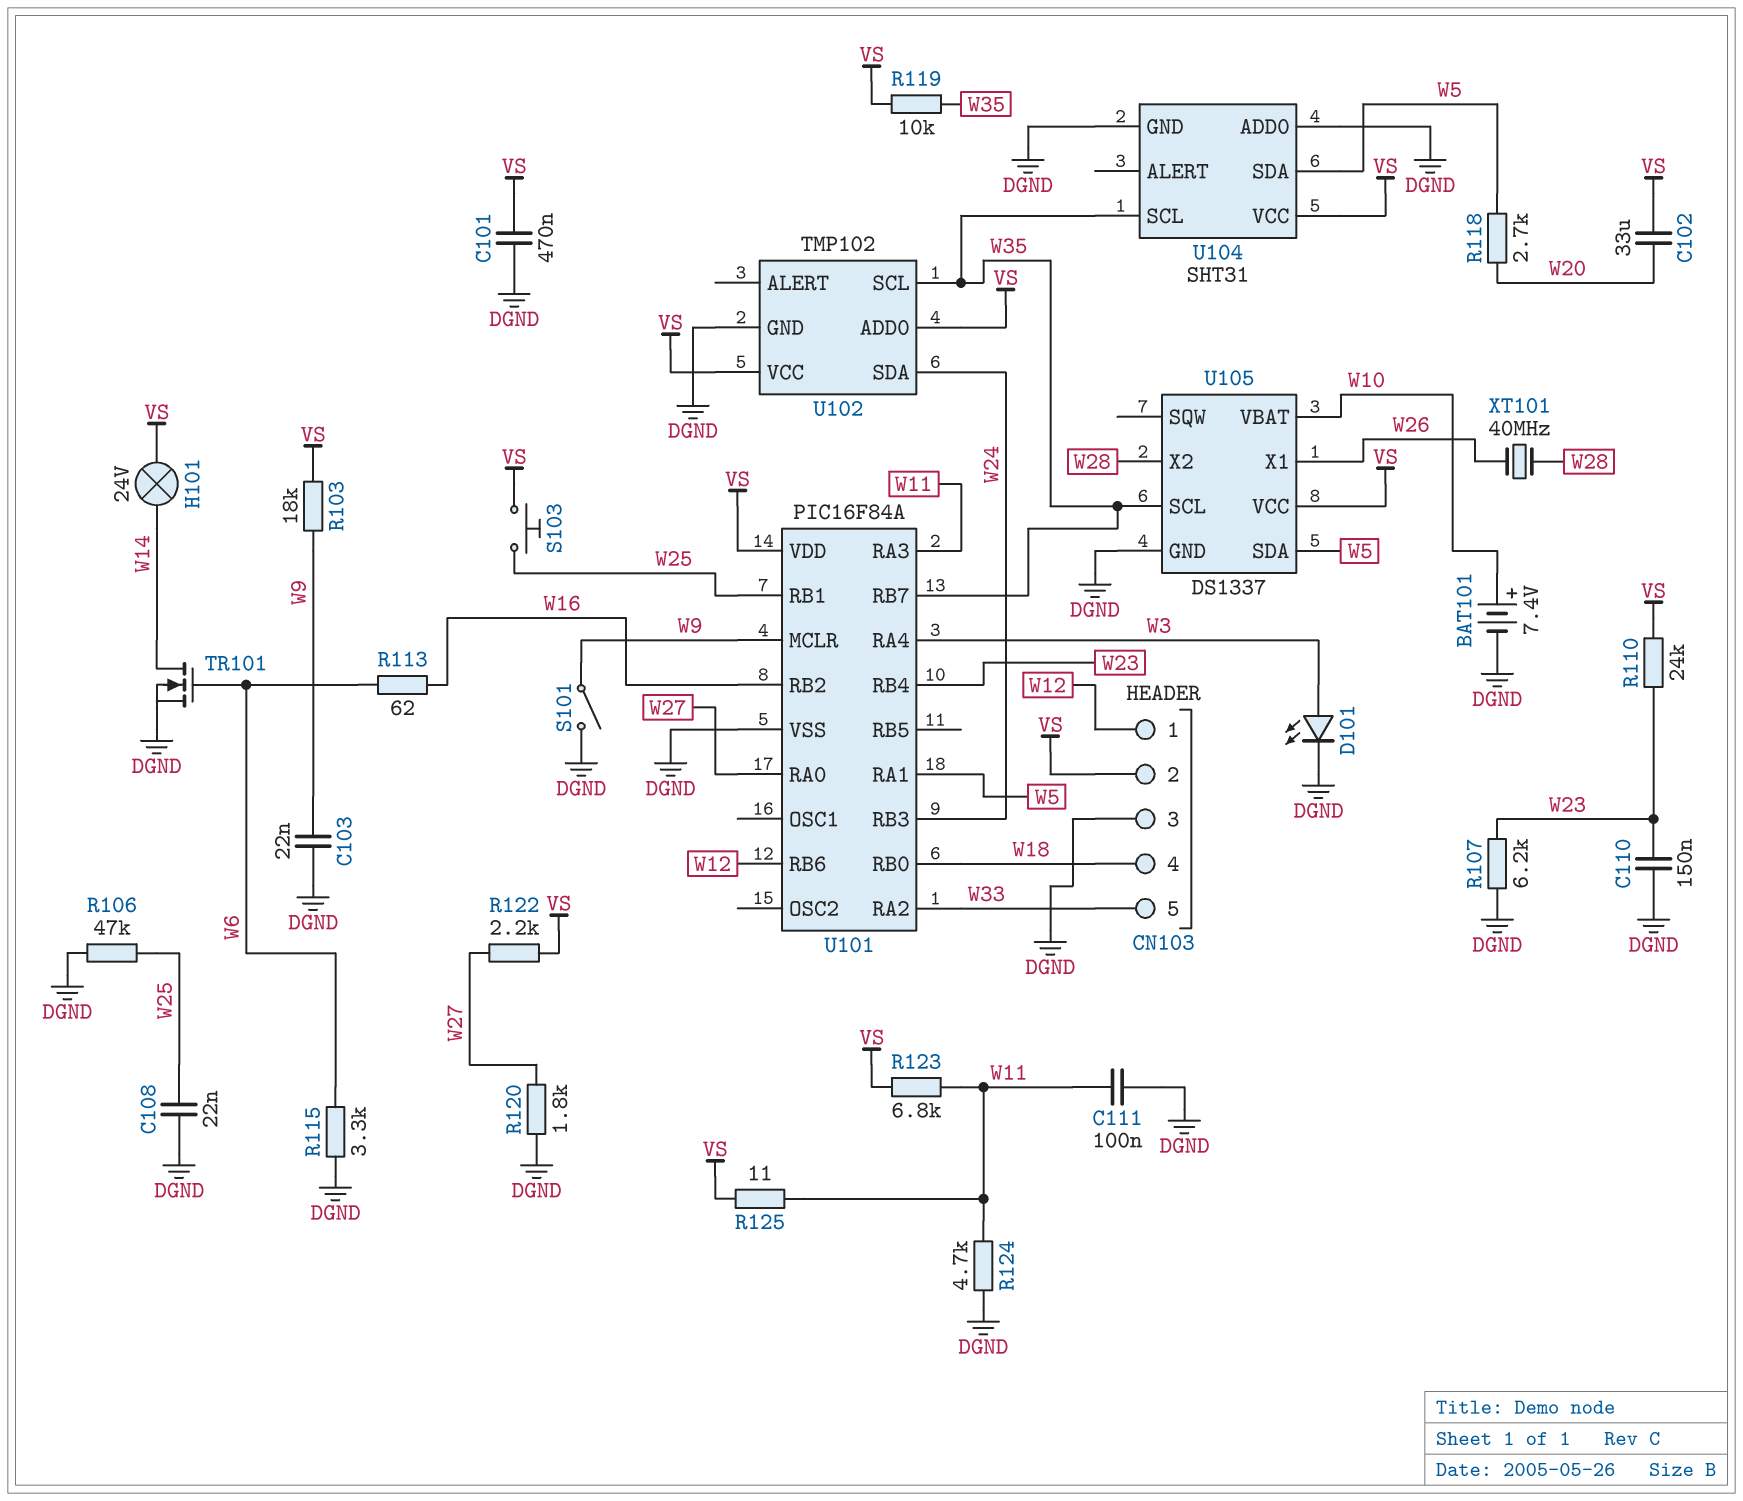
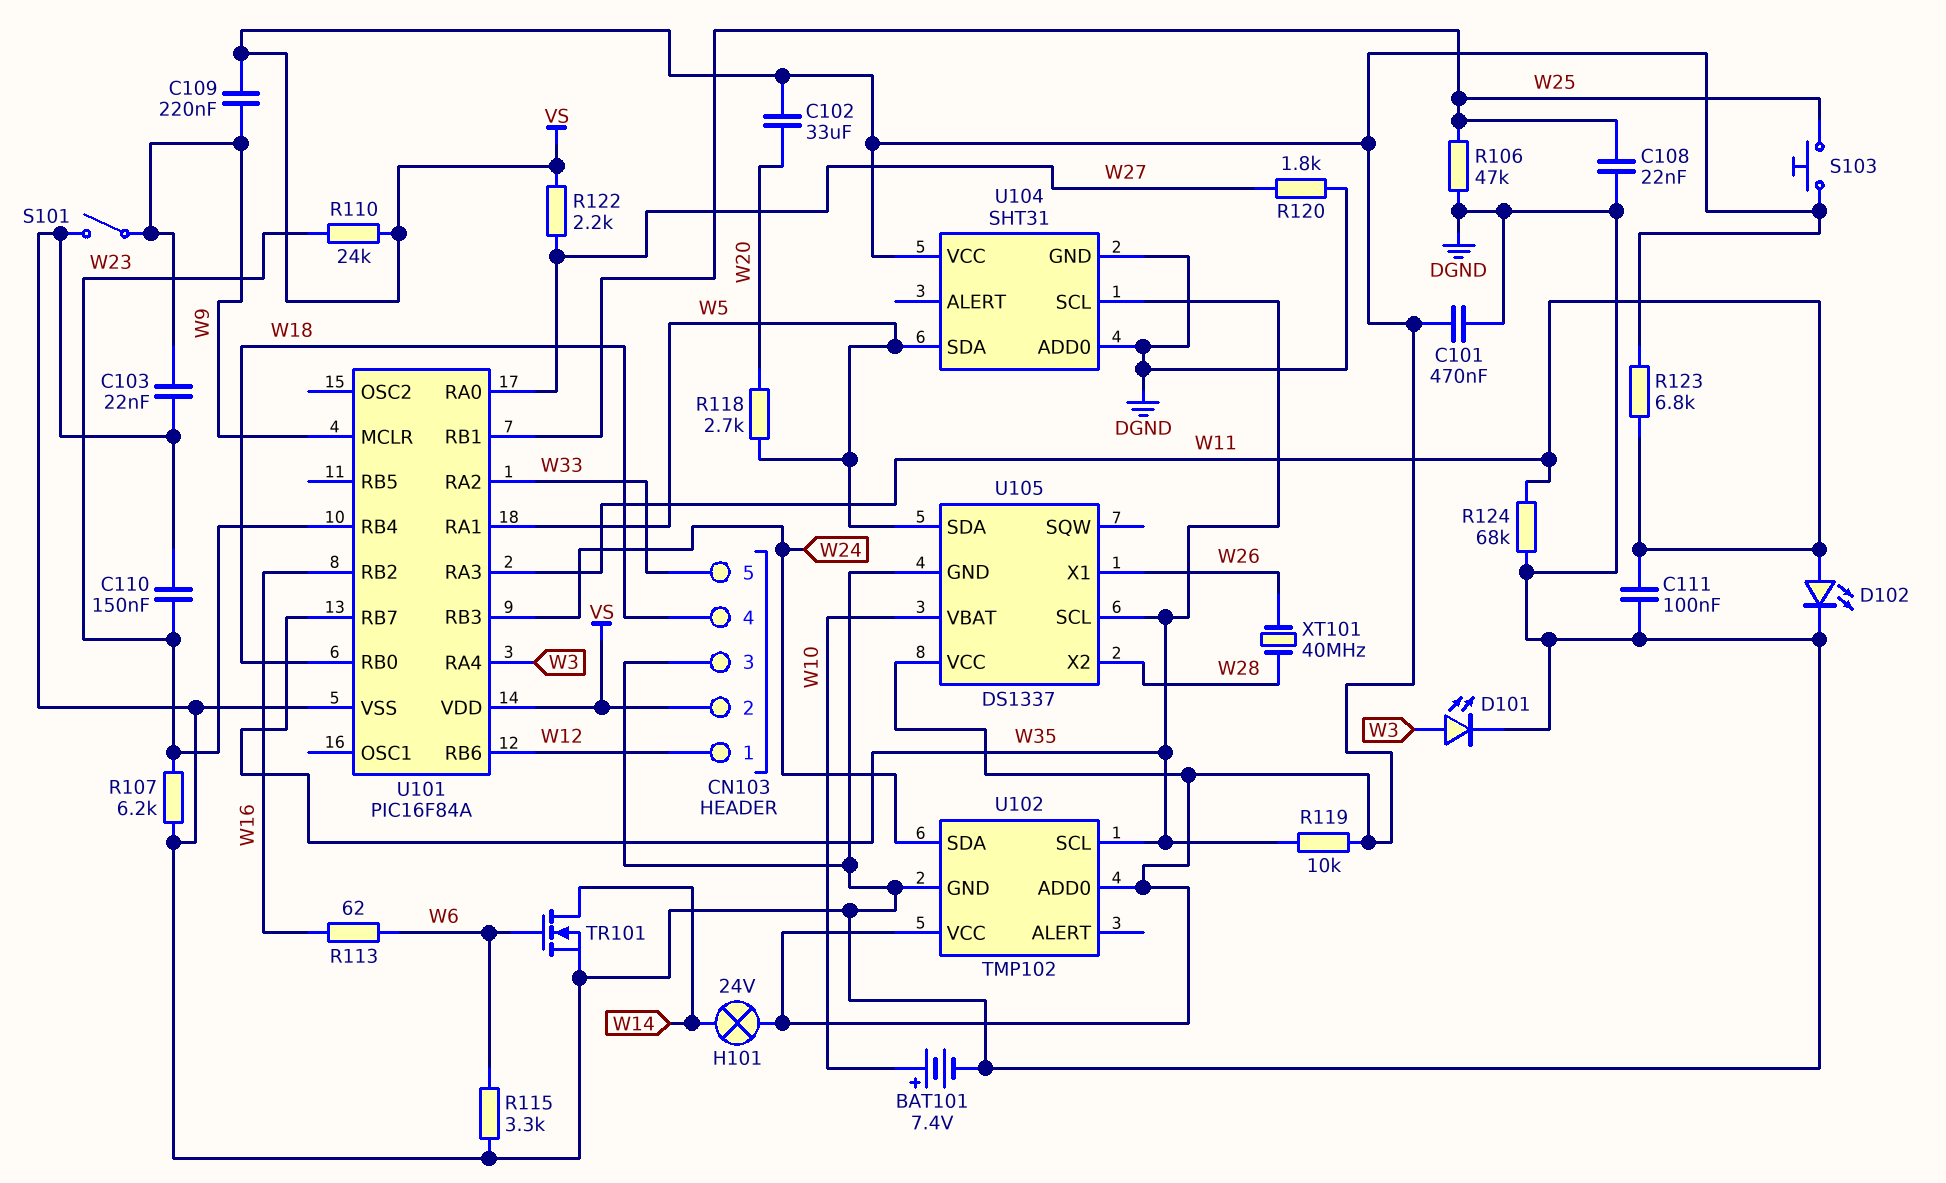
C109: none -> 220nF (VS, W9)
D102: none -> LED (A W11, K DGND)
R103: 18k (VS, W9) -> none
R124: 4.7k (DGND, W11) -> 68k (DGND, W11)
R125: 11 (VS, W11) -> none

